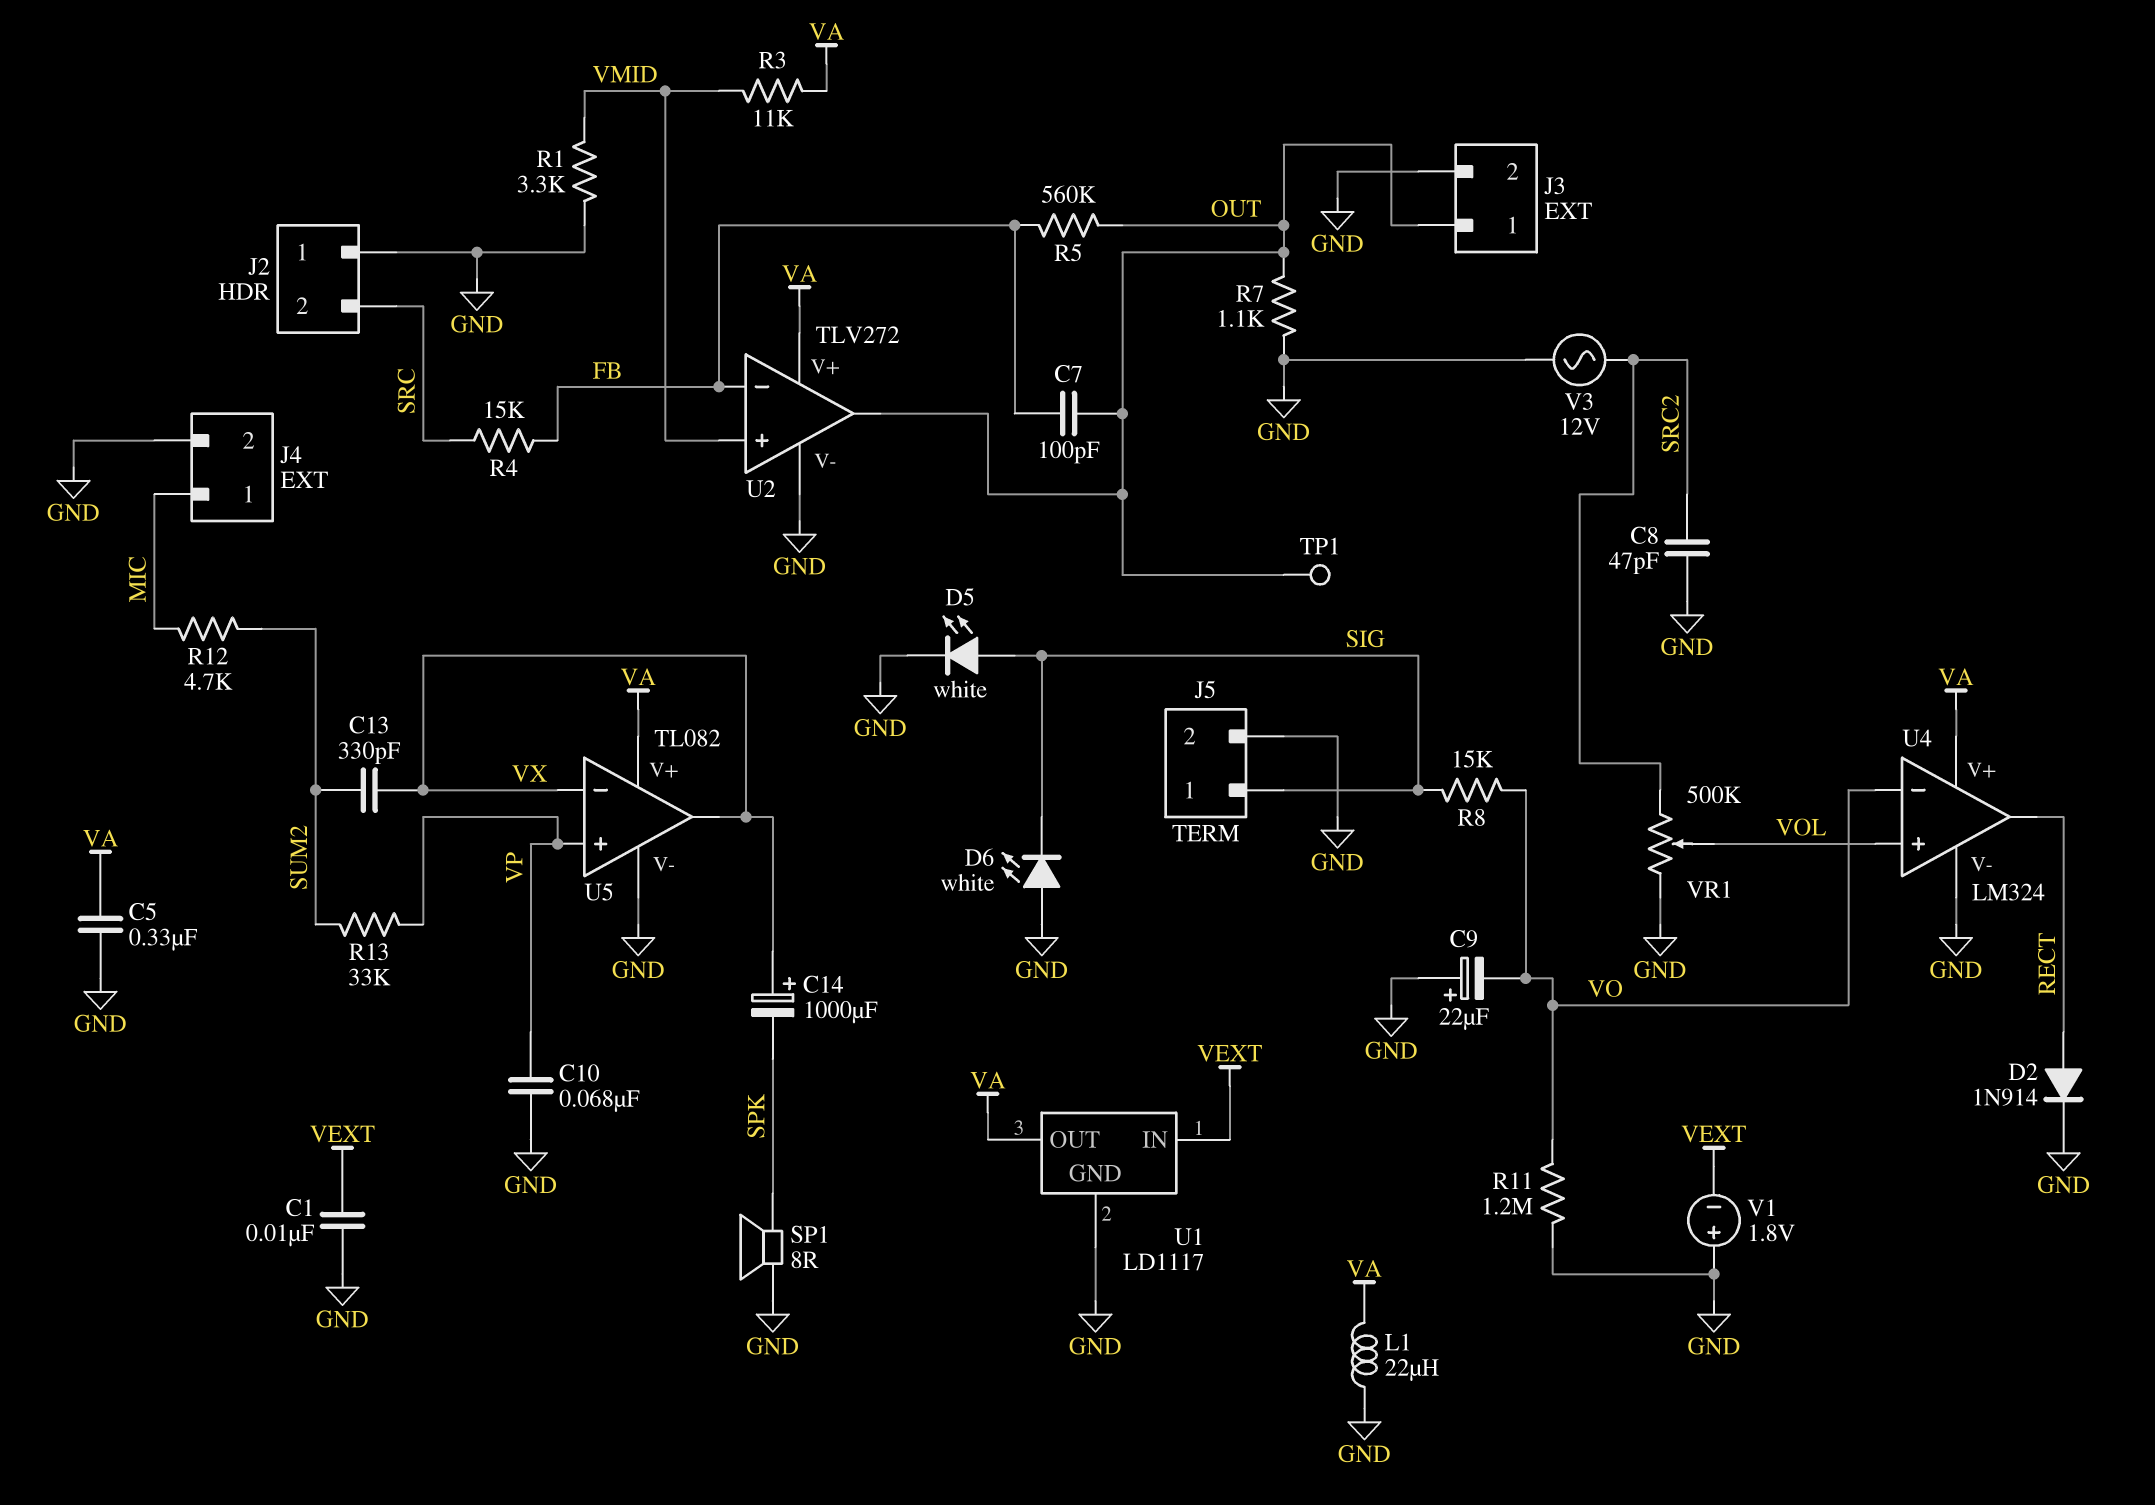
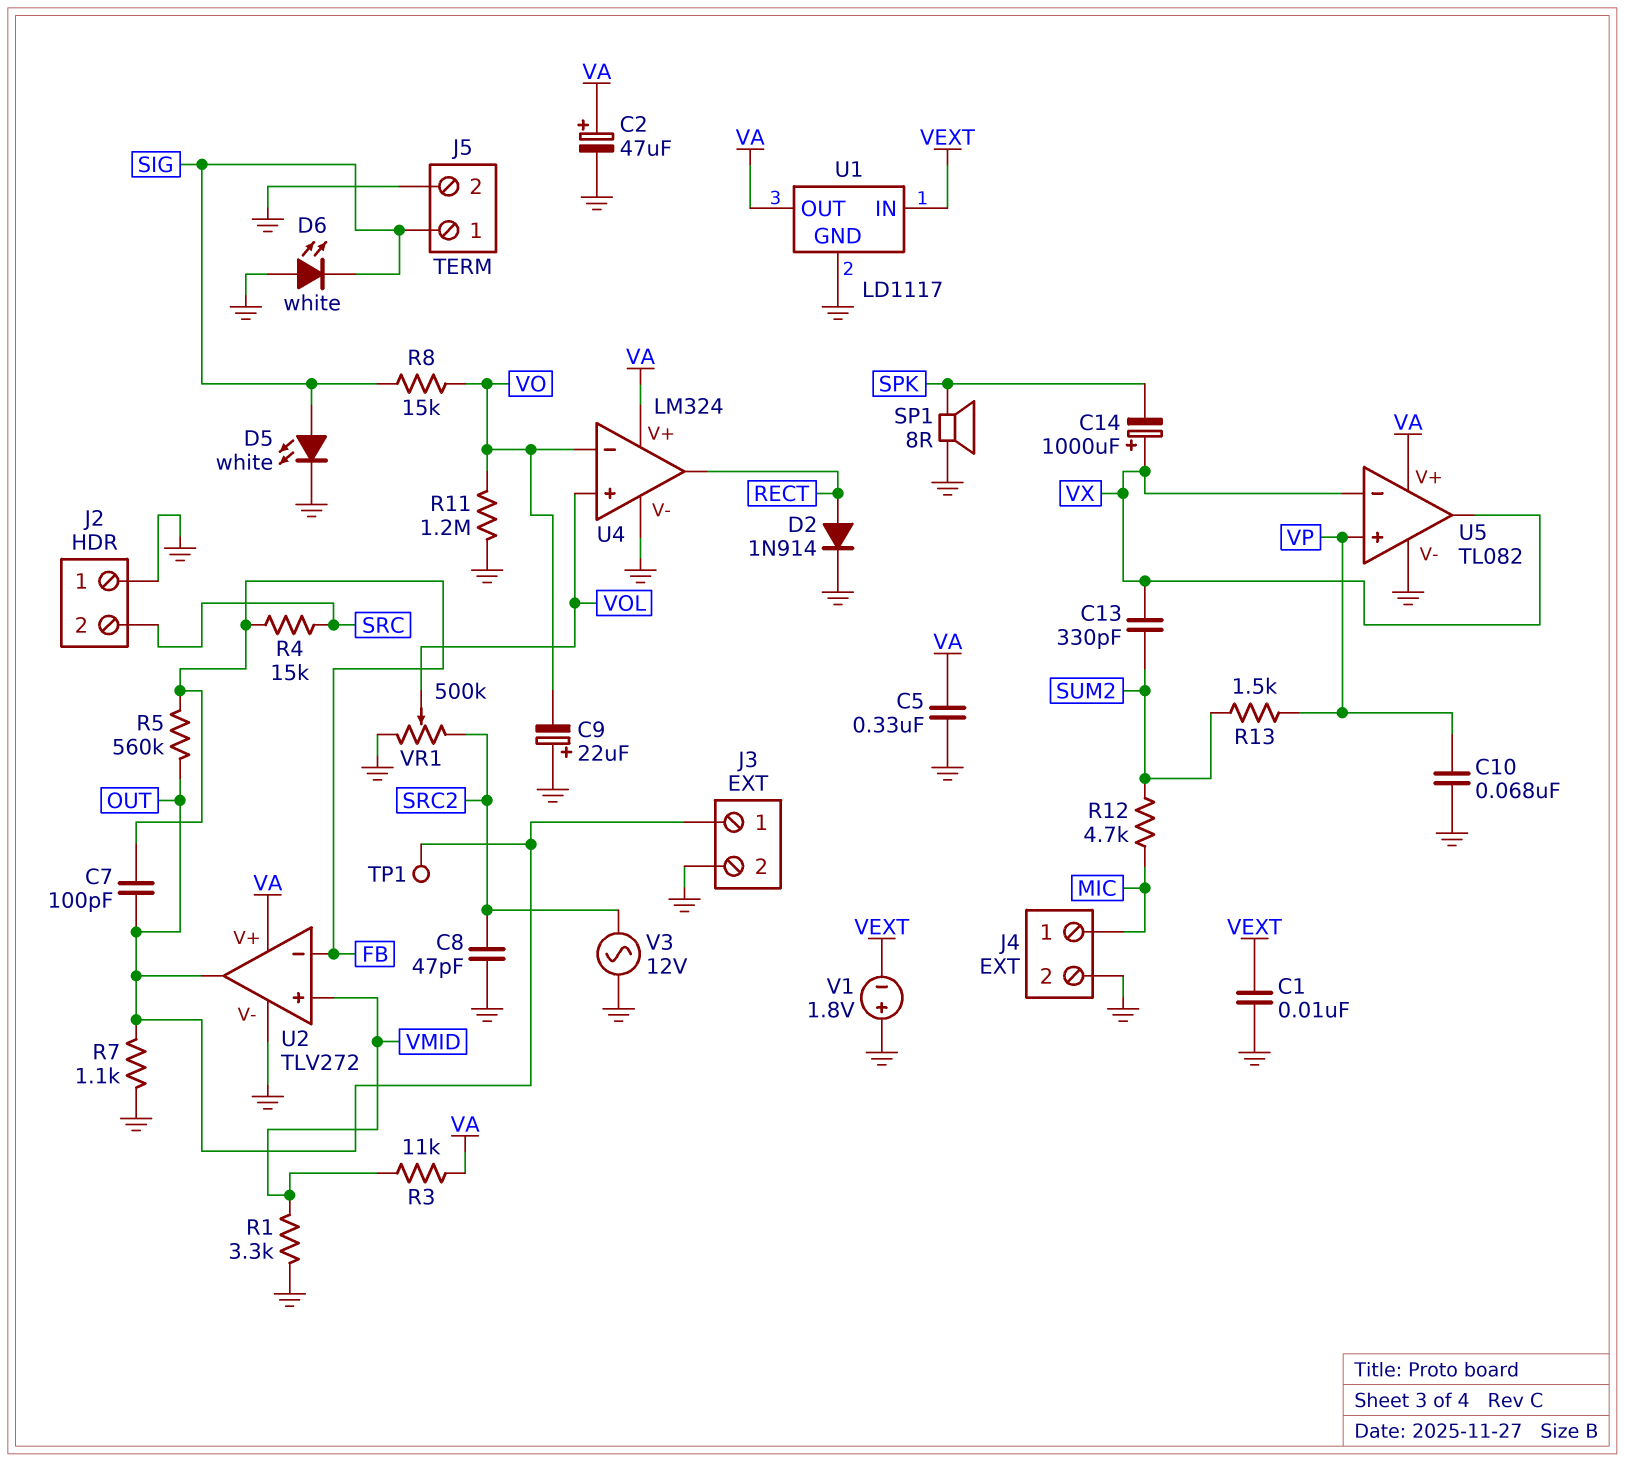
C2: none -> 47uF (plus VA, minus GND)
L1: 22uH (GND, VA) -> none
R13: 33k (SUM2, VP) -> 1.5k (SUM2, VP)

